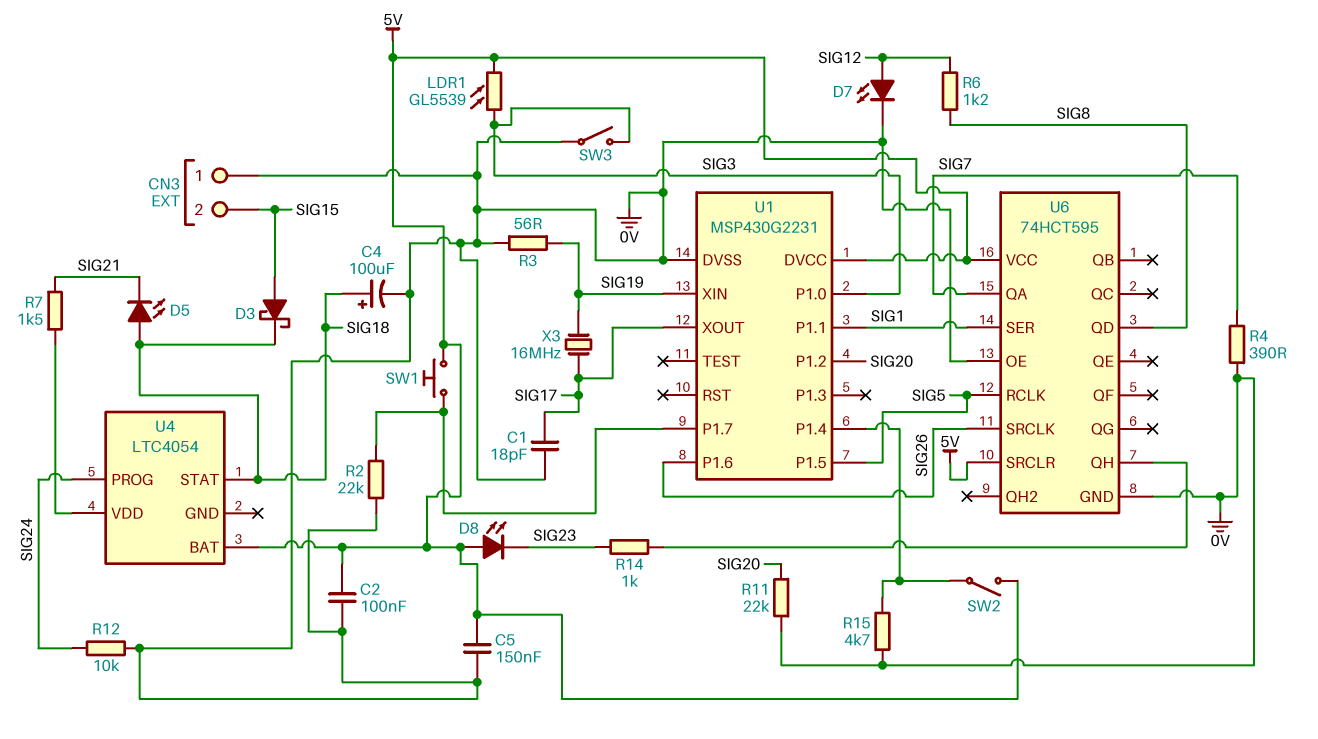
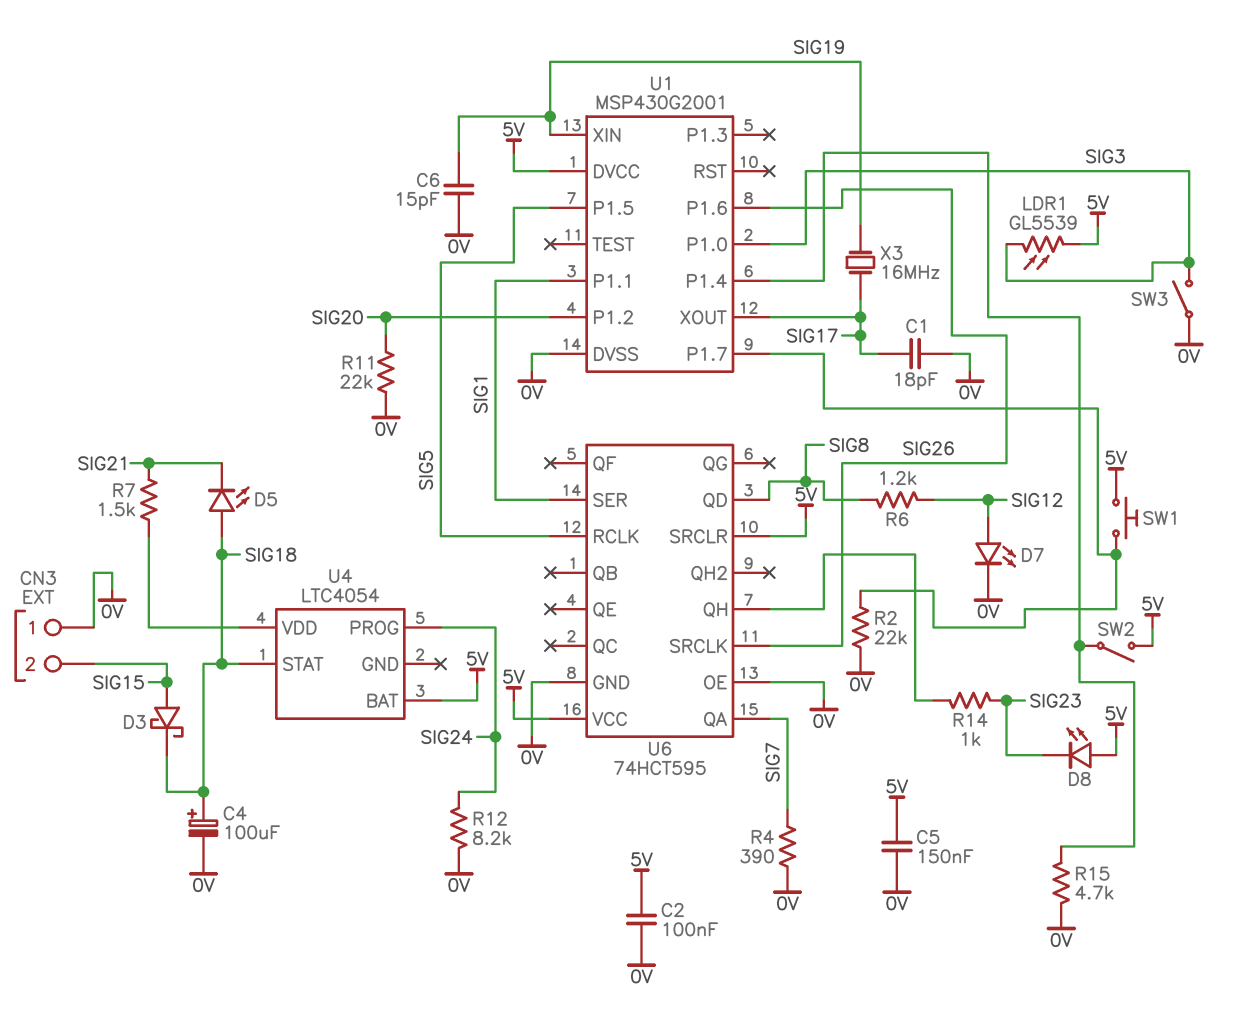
C6: none -> 15pF (0V, SIG19)
R3: 56 (0V, SIG19) -> none
R12: 10k (0V, SIG24) -> 8.2k (0V, SIG24)
U1: MSP430G2231 -> MSP430G2001

